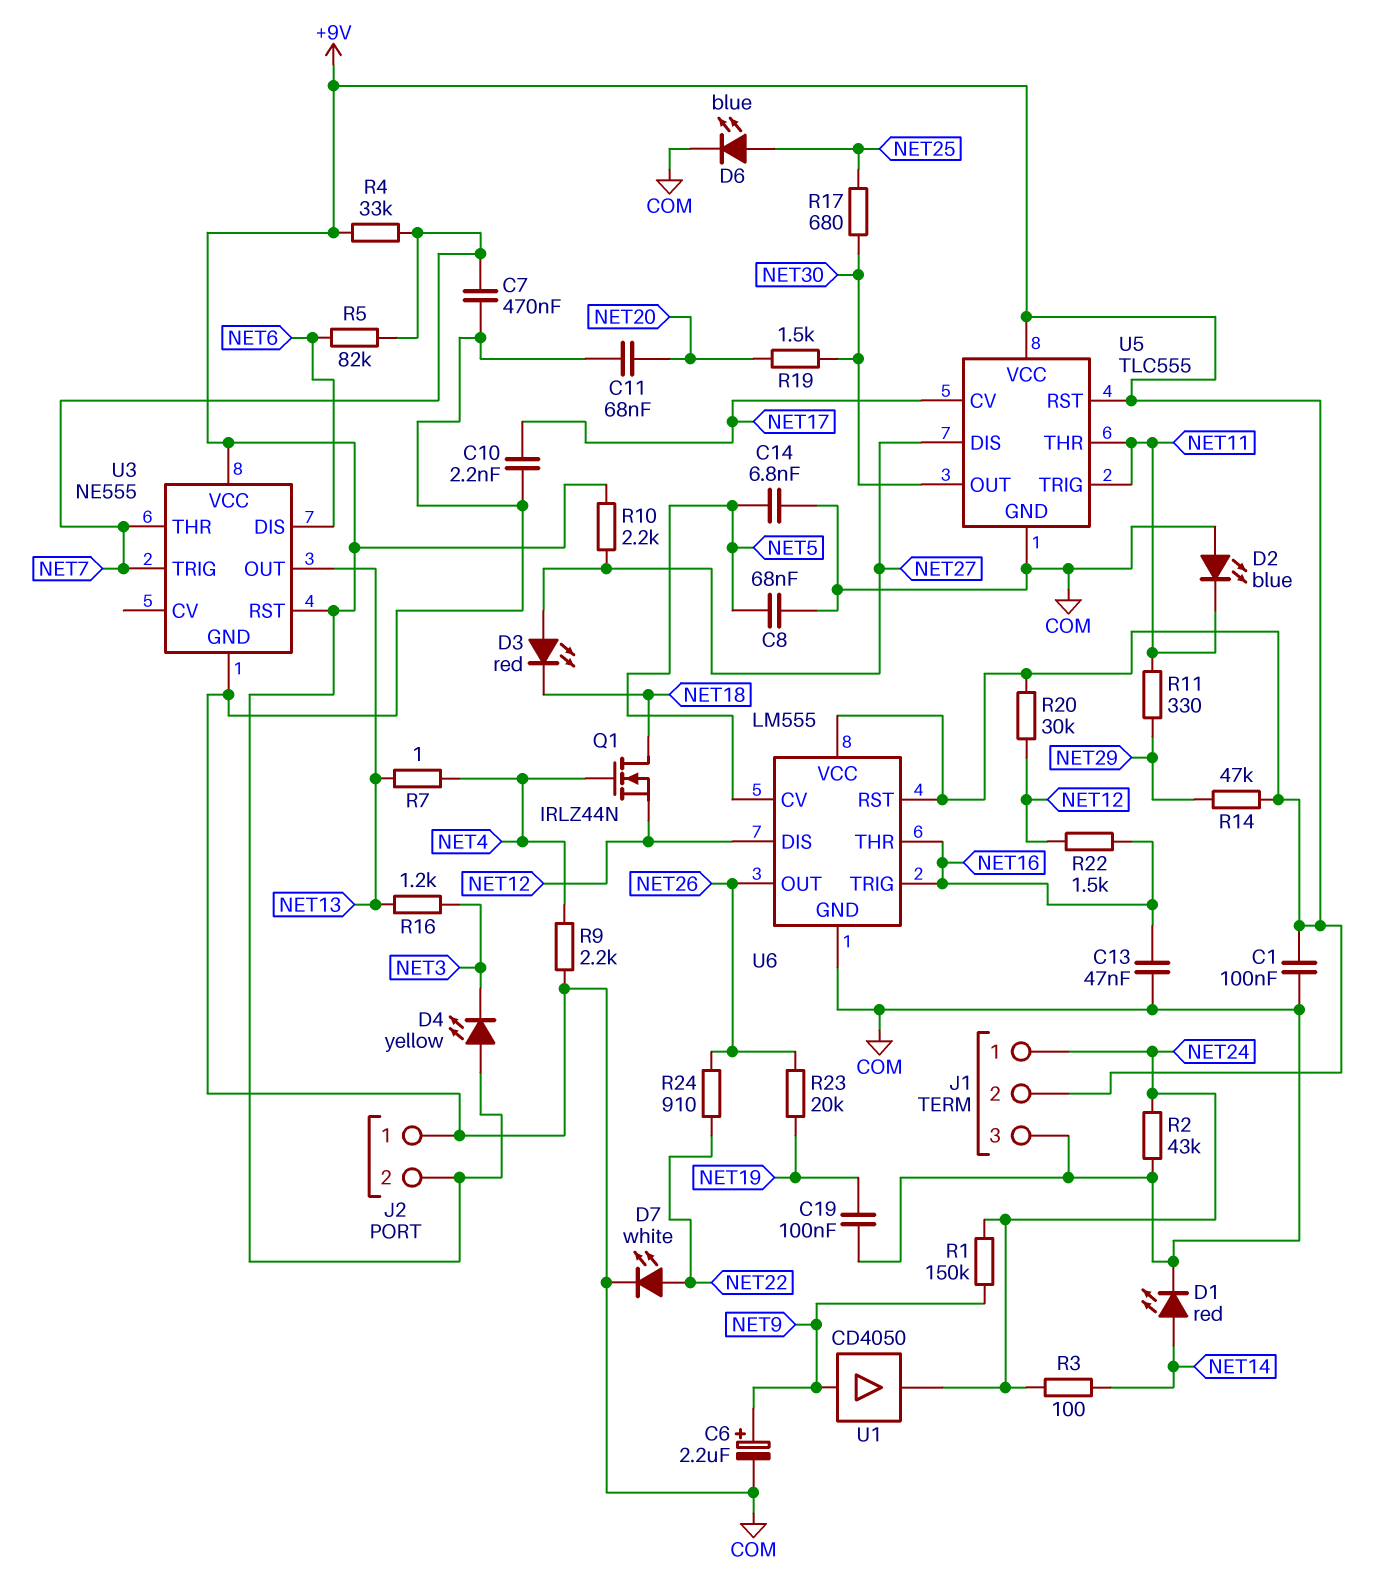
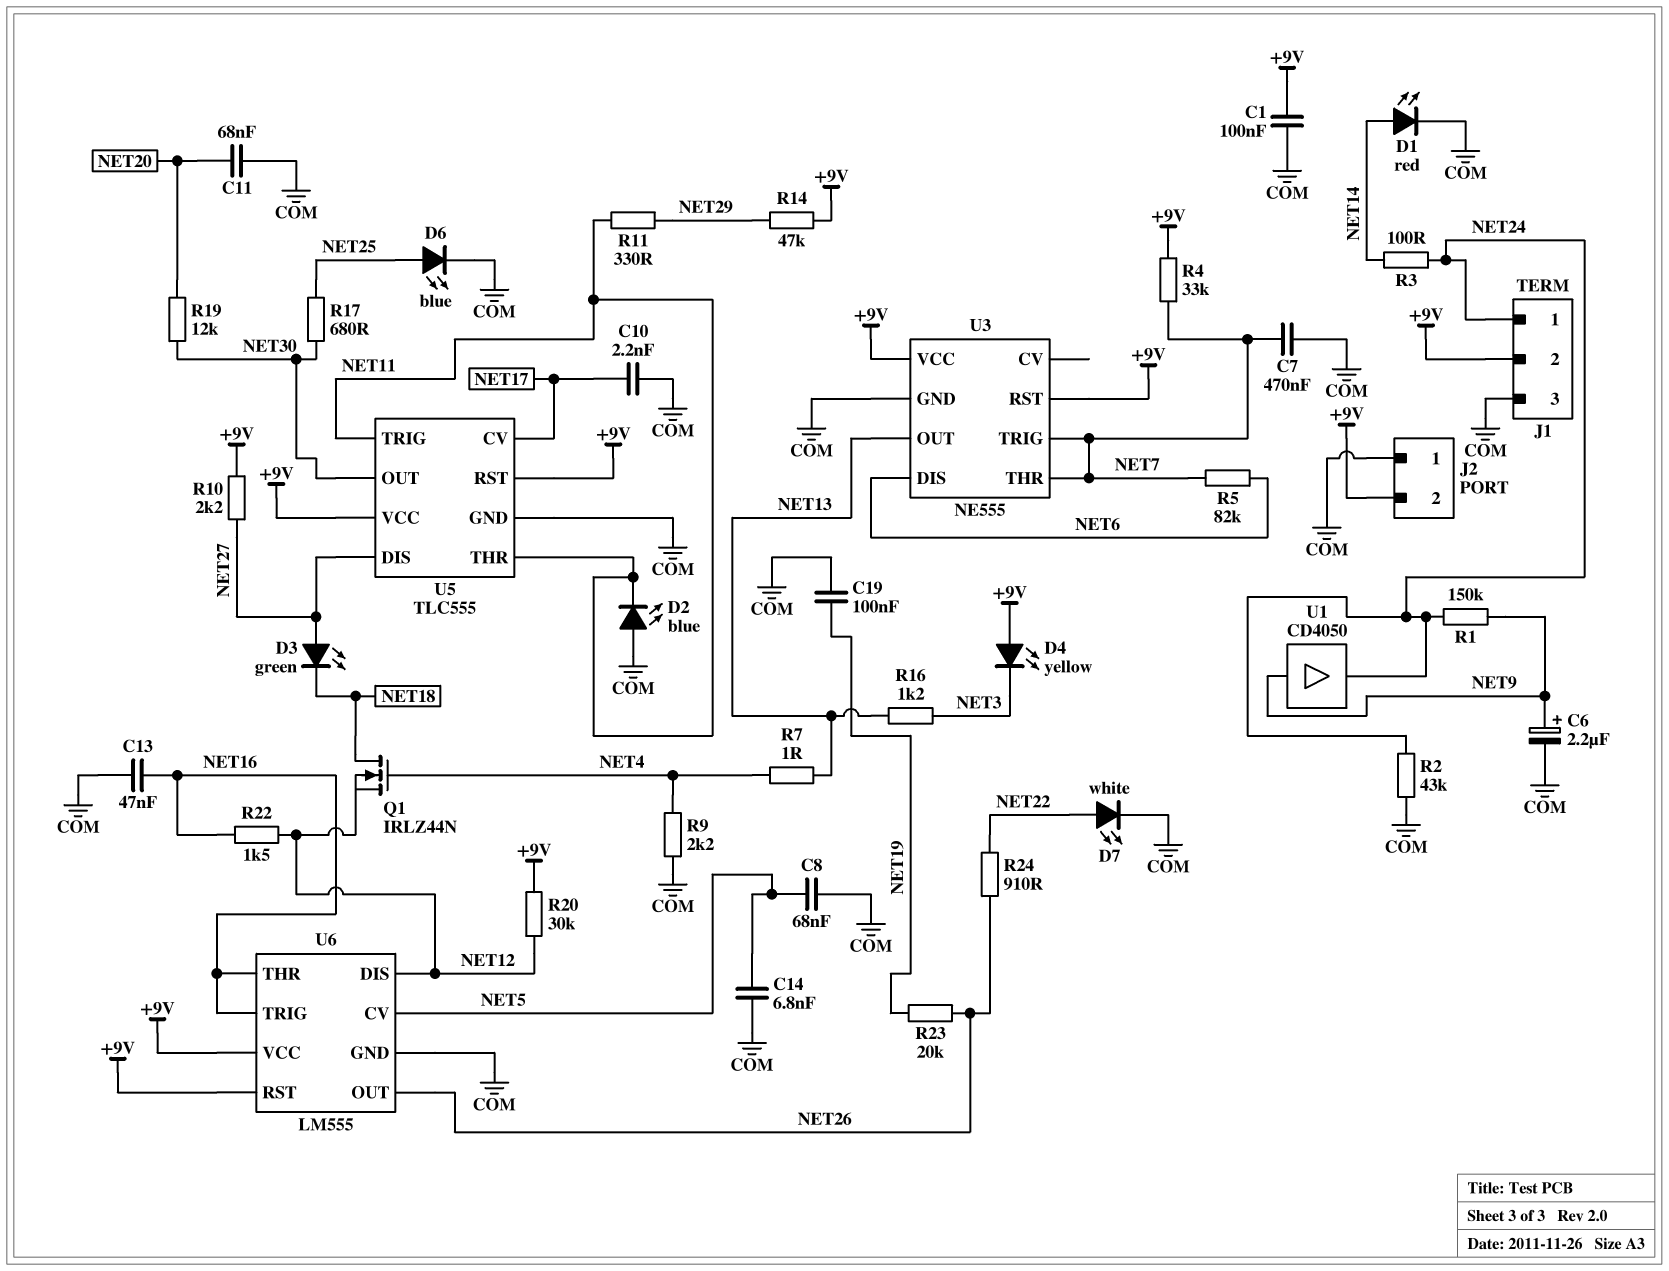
D3: LED red (A NET27, K NET18) -> LED green (A NET27, K NET18)
R19: 1.5k (NET20, NET30) -> 12k (NET20, NET30)

